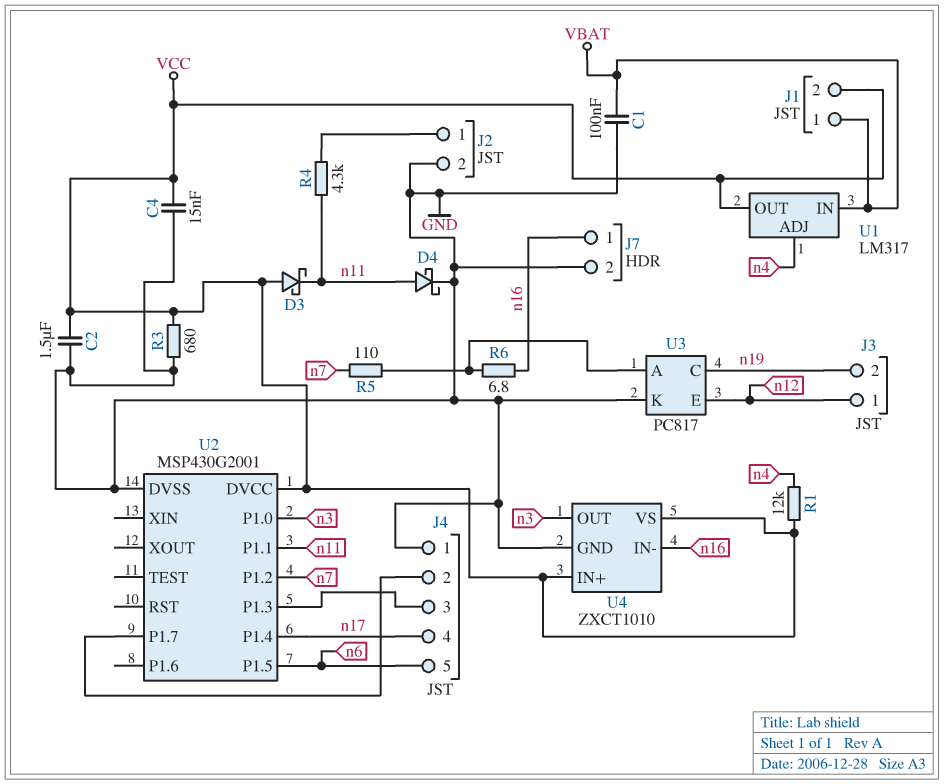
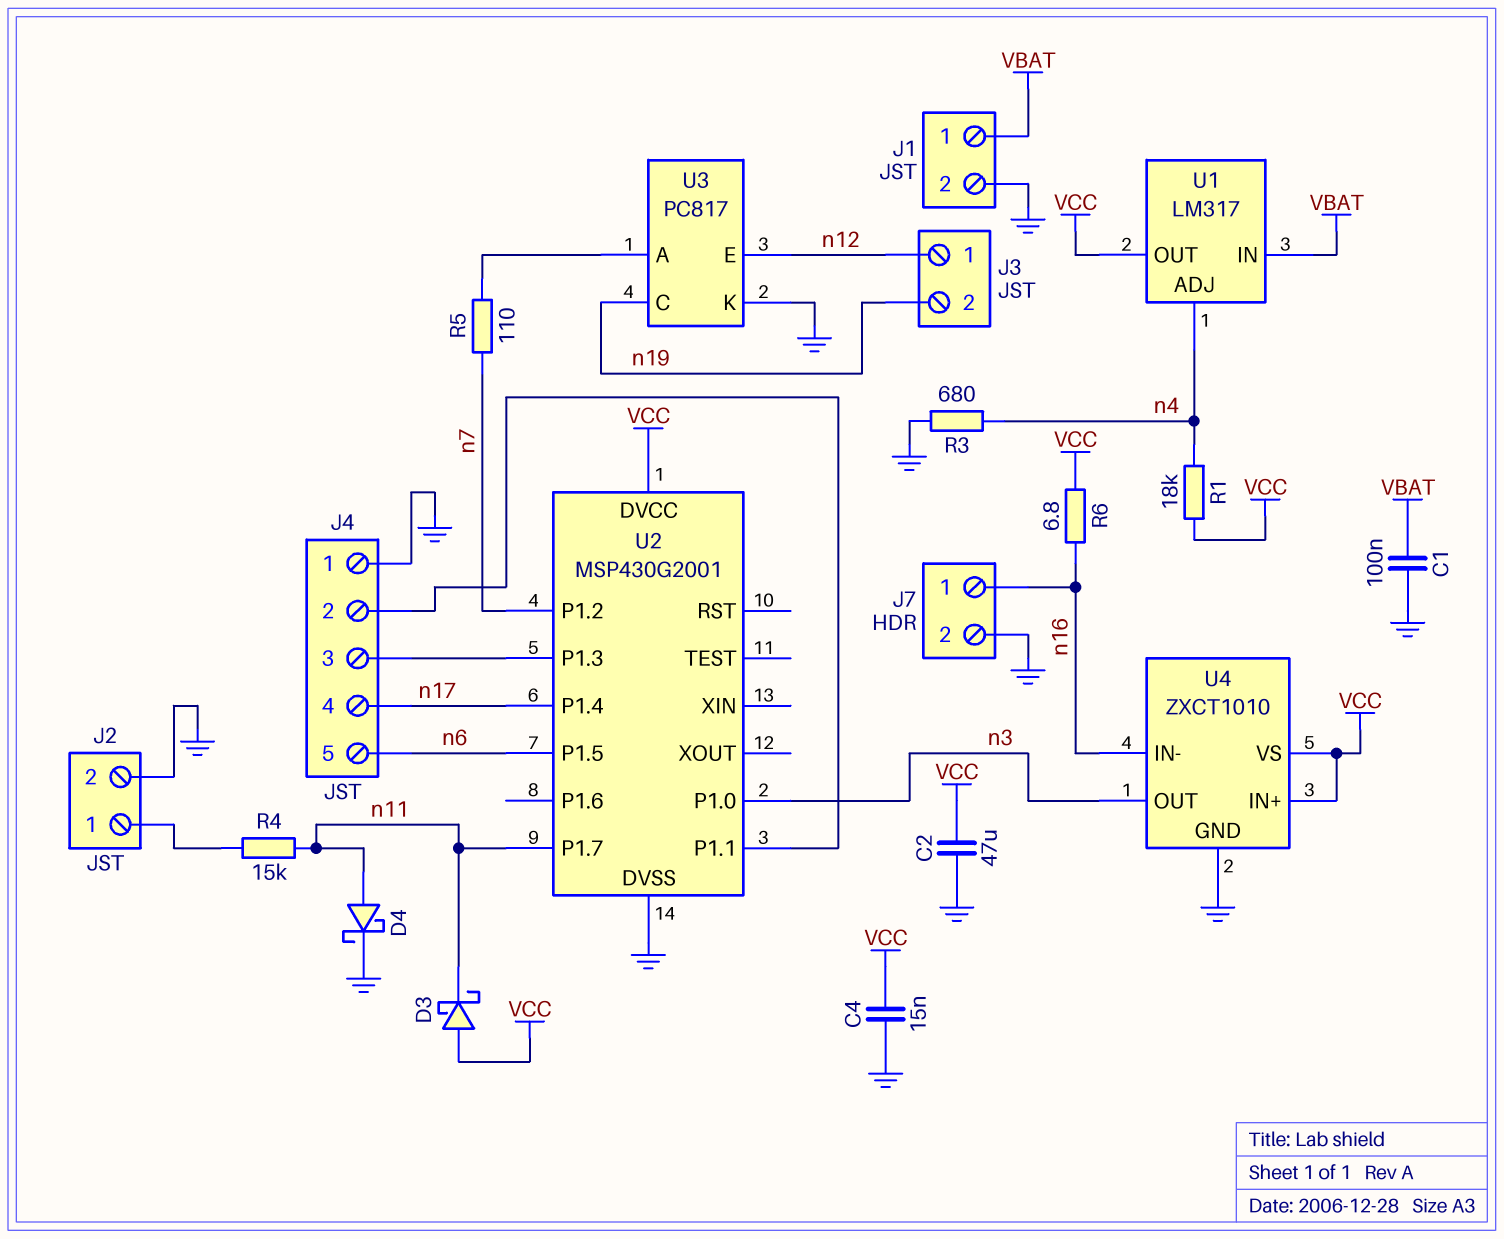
C2: 1.5uF (GND, VCC) -> 47uF (GND, VCC)
J1 pin 2: VCC -> GND
R1: 12k (VCC, n4) -> 18k (VCC, n4)
R3: 680 (GND, VCC) -> 680 (GND, n4)
R4: 4.3k (J2/1, n11) -> 15k (J2/1, n11)
R6: 6.8 (U3/A, n16) -> 6.8 (VCC, n16)
U2 pin P1.1: n11 -> J4/2
U2 pin P1.7: J4/2 -> n11

